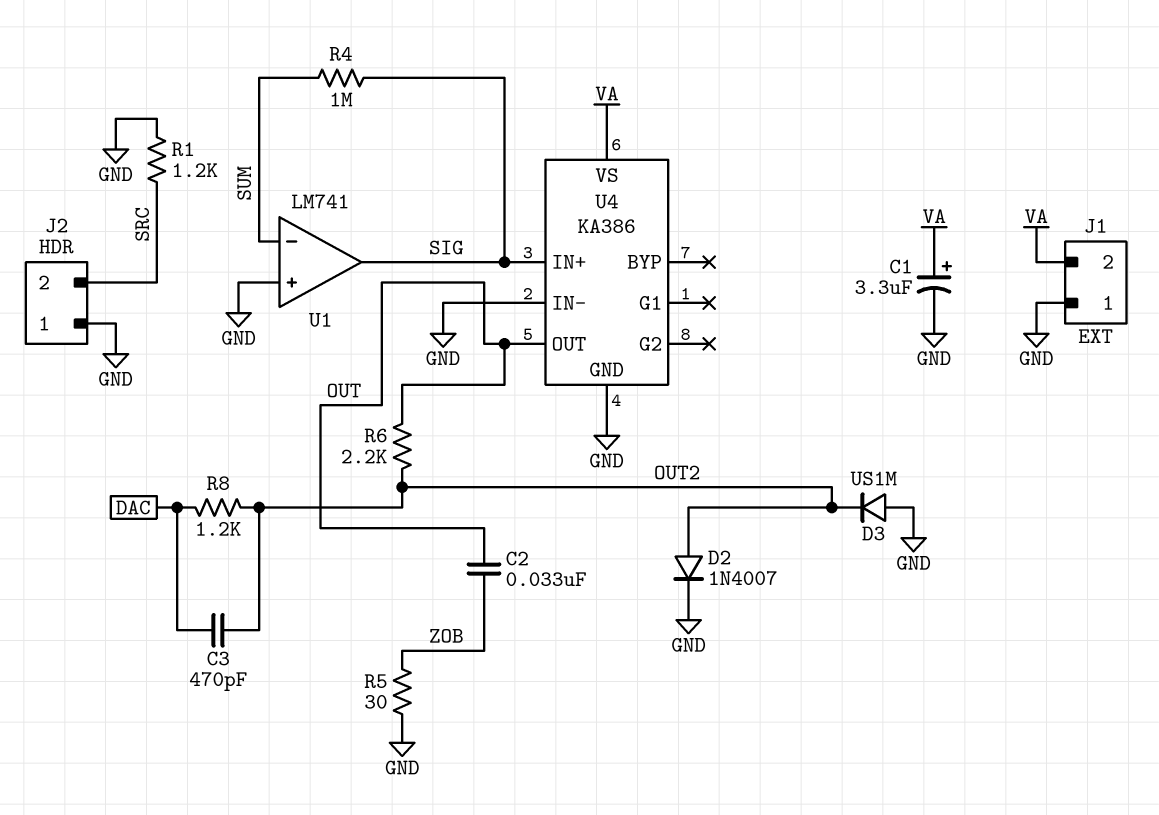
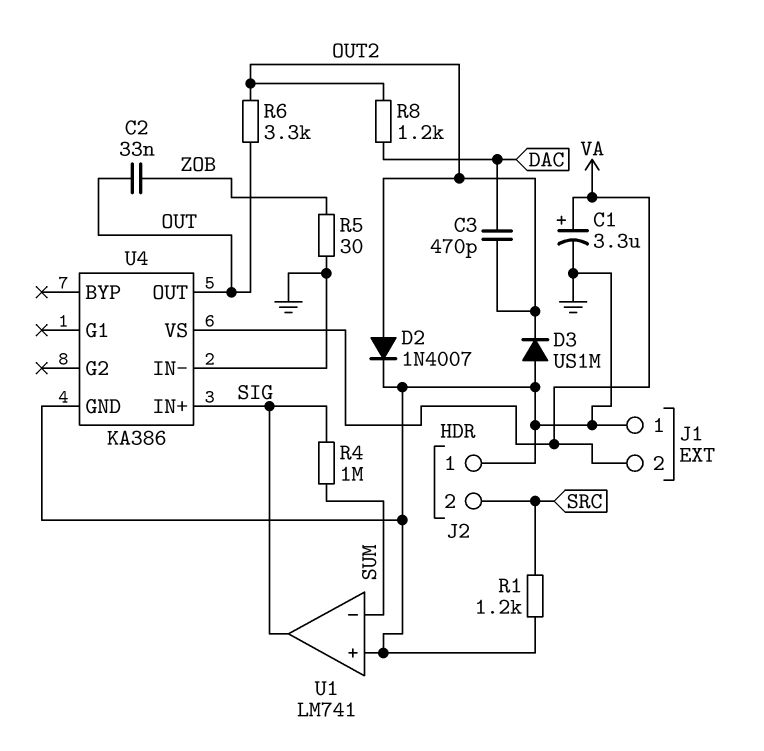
R6: 2.2k (OUT, OUT2) -> 3.3k (OUT, OUT2)

